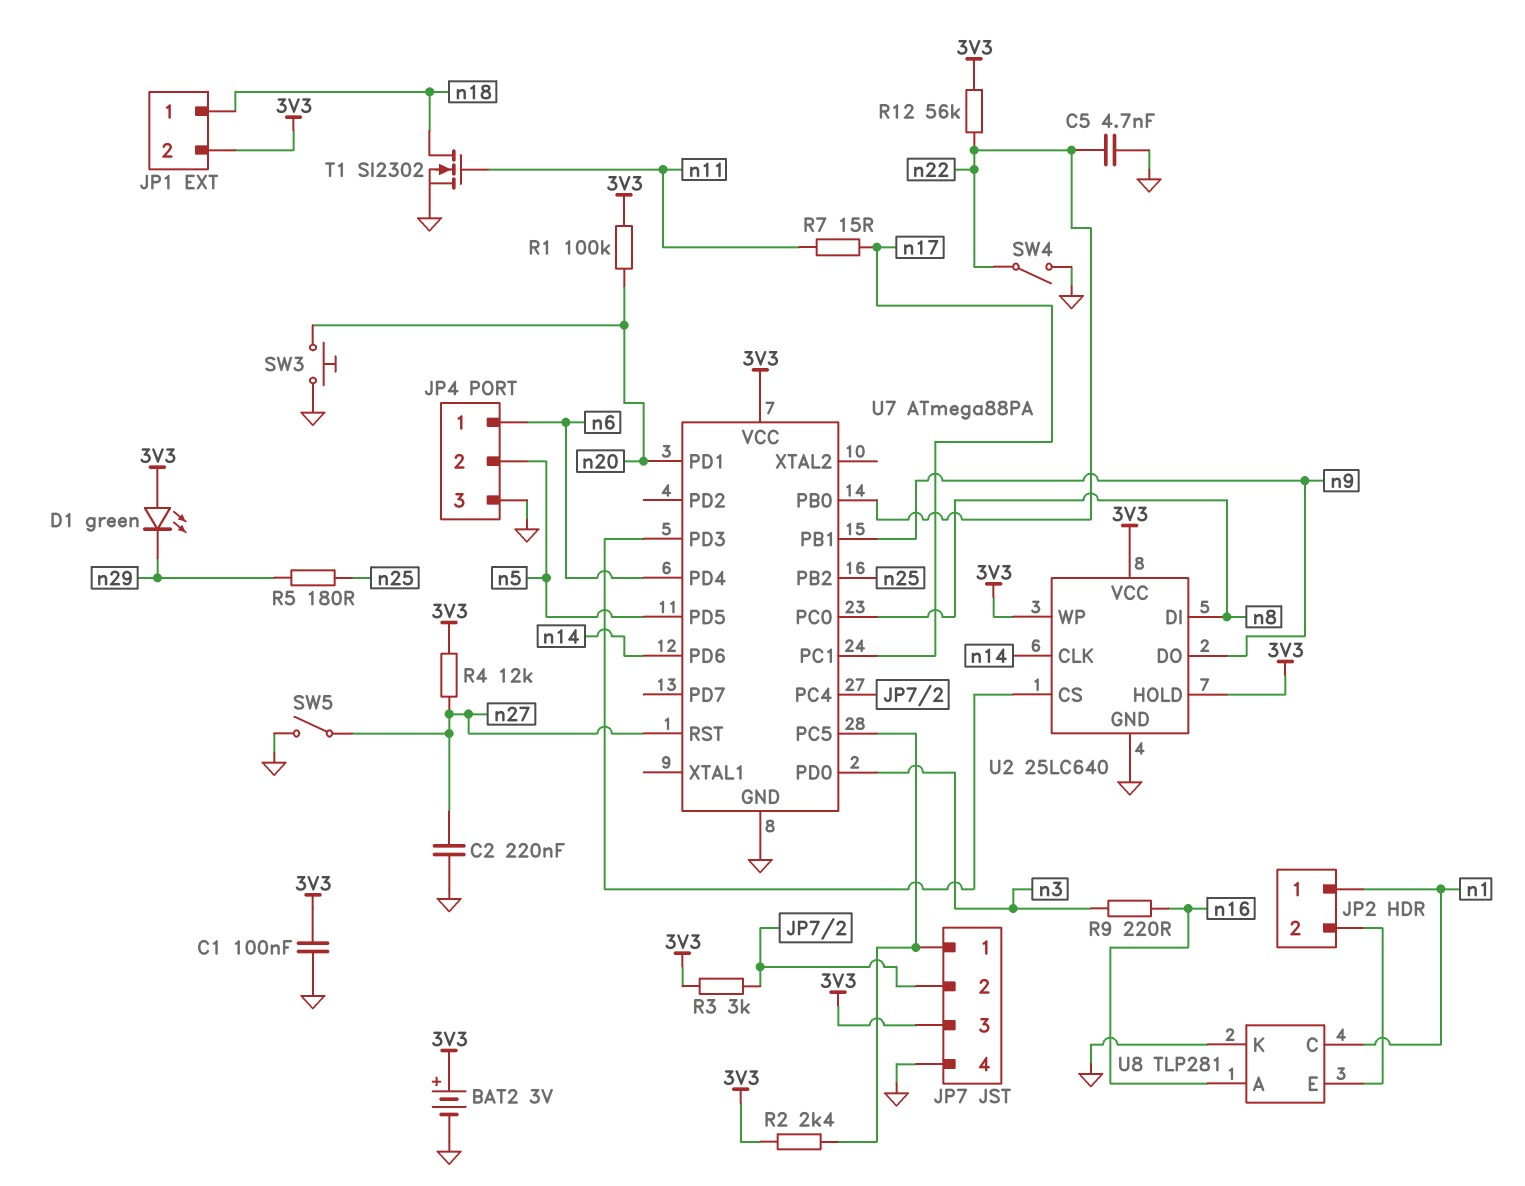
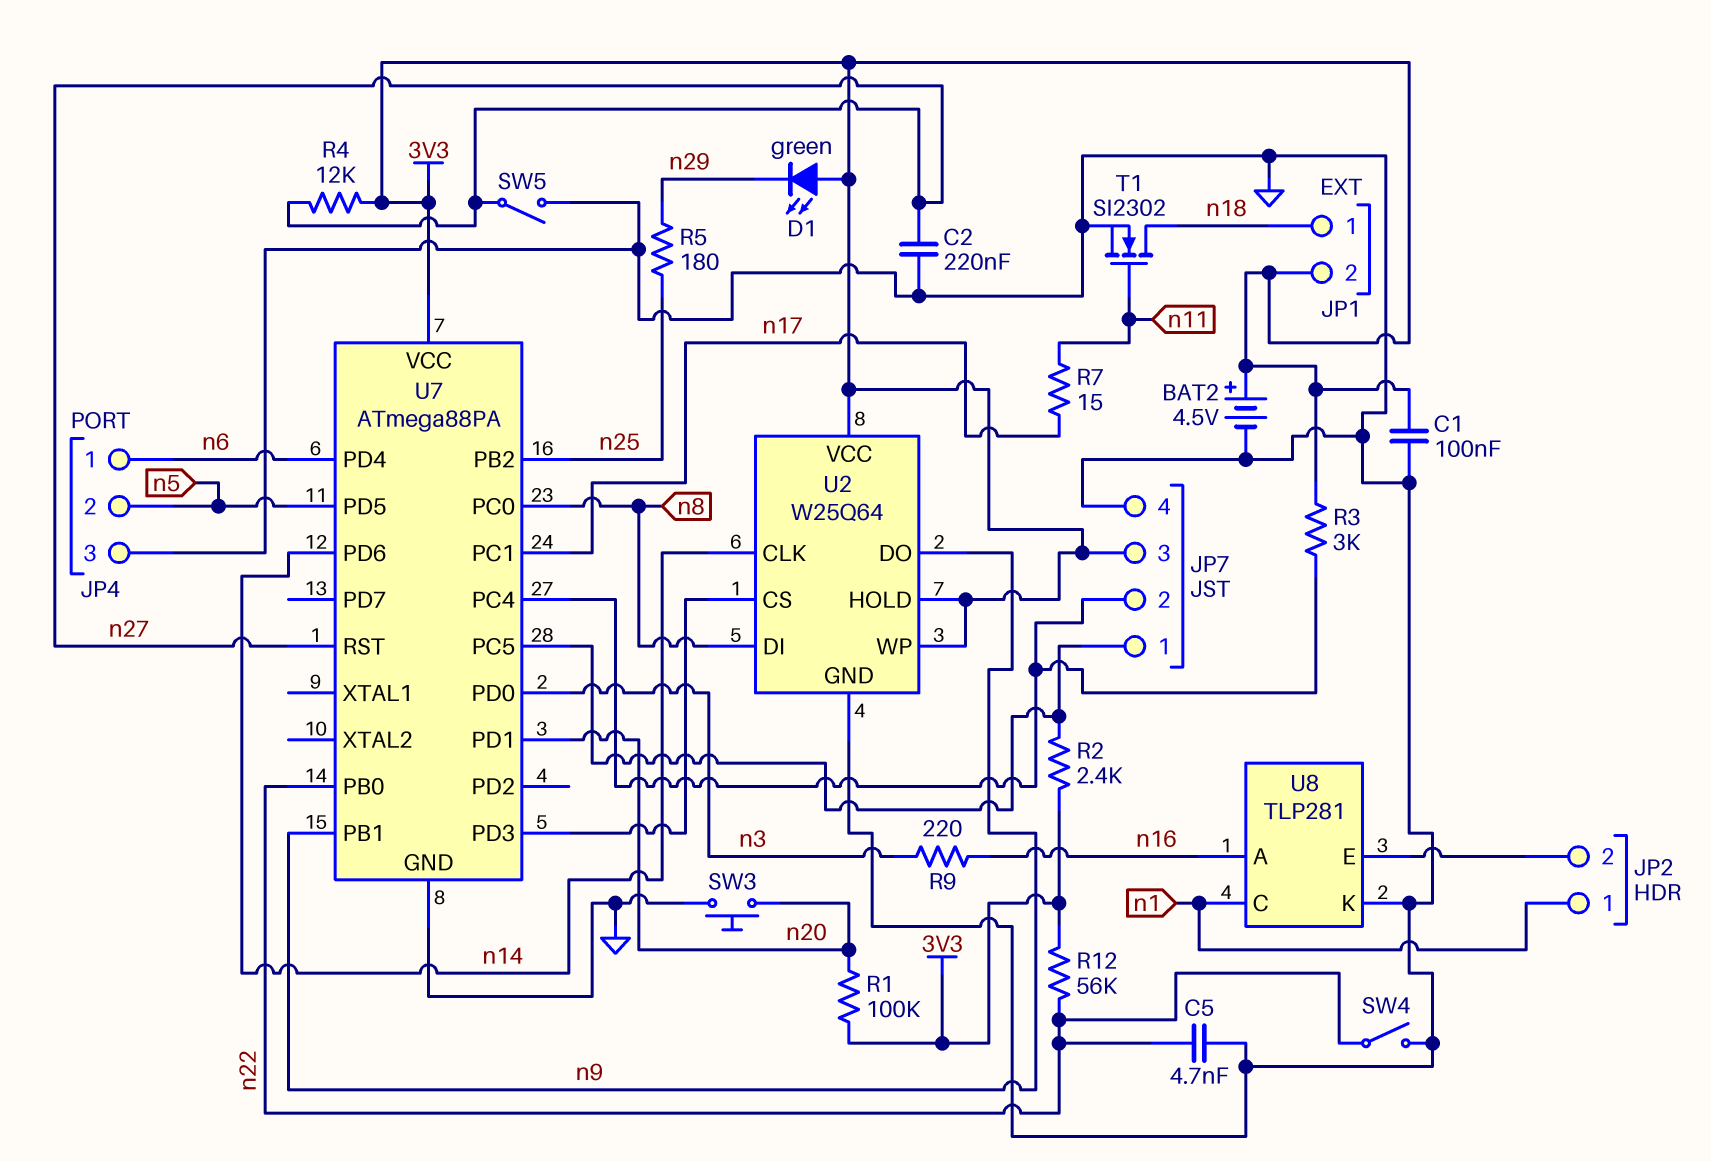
BAT2: 3V (plus 3V3, minus GND) -> 4.5V (plus 3V3, minus GND)
U2: 25LC640 -> W25Q64

